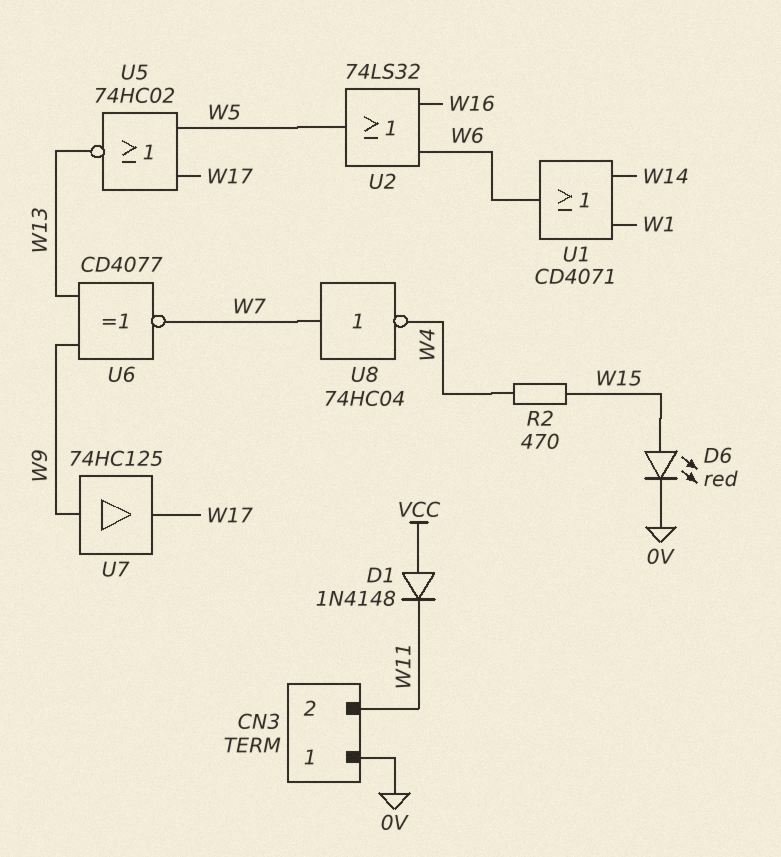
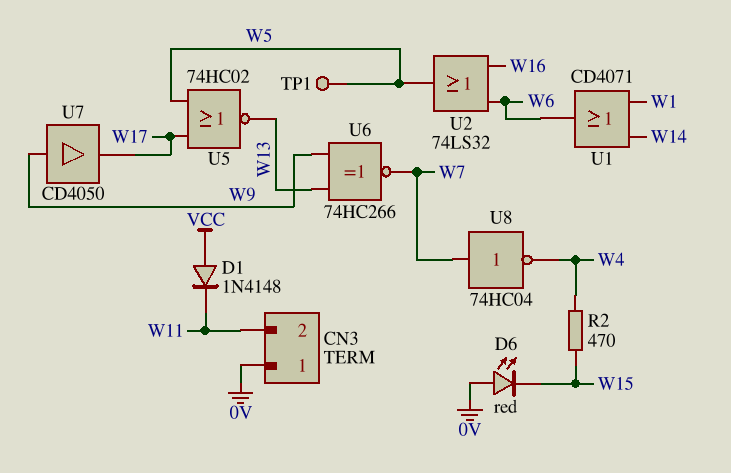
D6: LED red (A W15, K 0V) -> LED red (A 0V, K W15)
TP1: none -> test point (W5)
U6: XNOR CD4077 (in W9, in W13, out W7) -> XNOR 74HC266 (in W9, in W13, out W7)
U7: buffer 74HC125 (in W9, out W17) -> buffer CD4050 (in W9, out W17)

